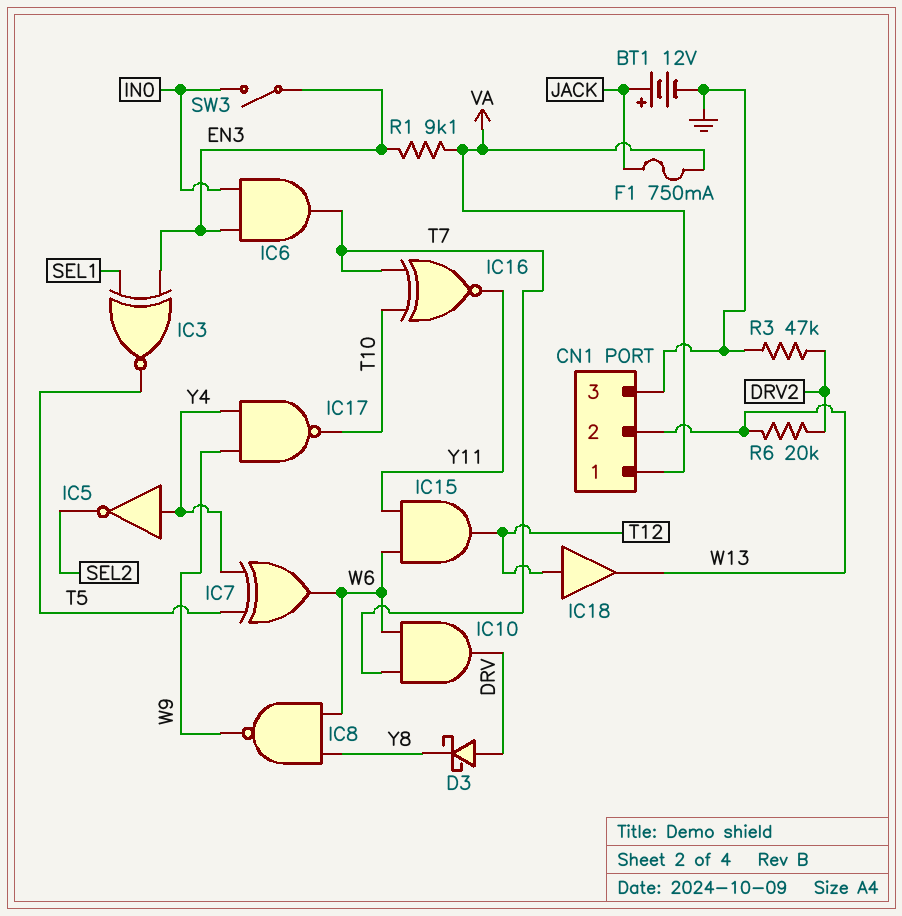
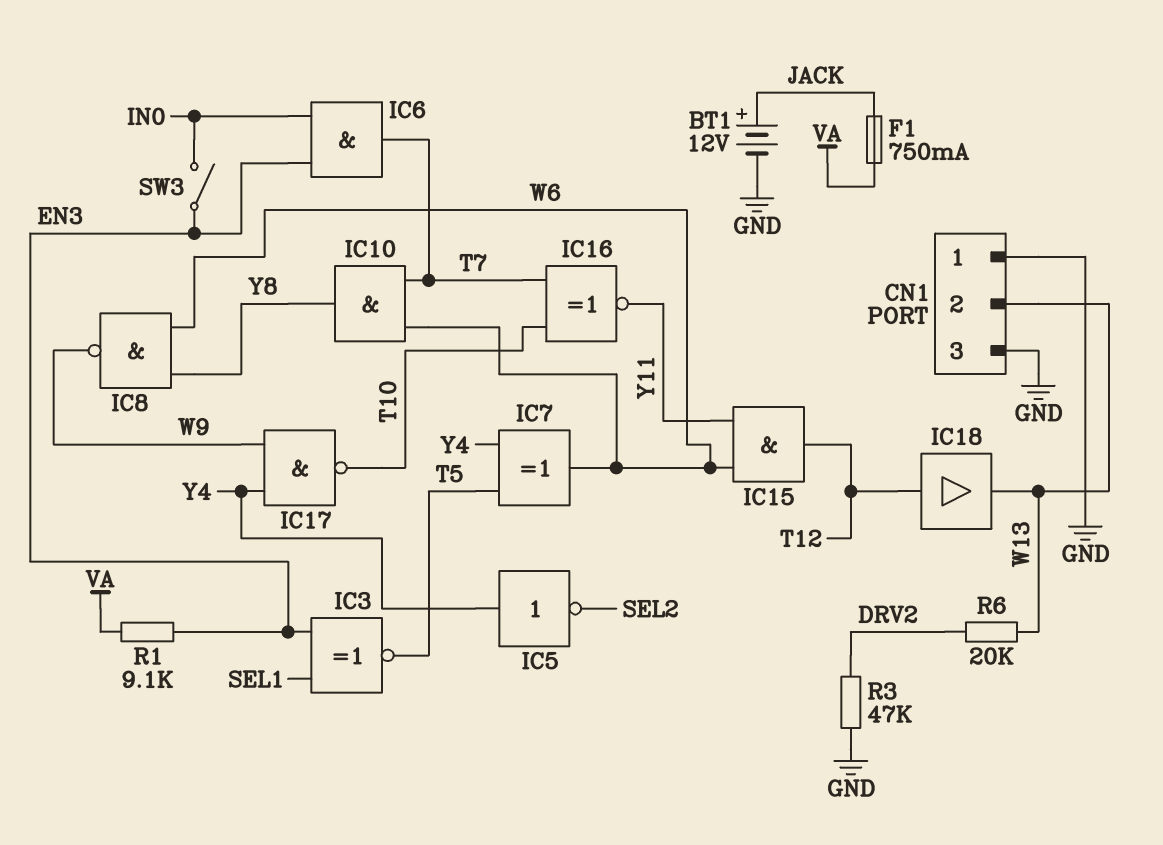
CN1 pin 1: VA -> GND
D3: schottky (A DRV, K Y8) -> none
IC10: AND (in T7, in W6, out DRV) -> AND (in T7, in W6, out Y8)

